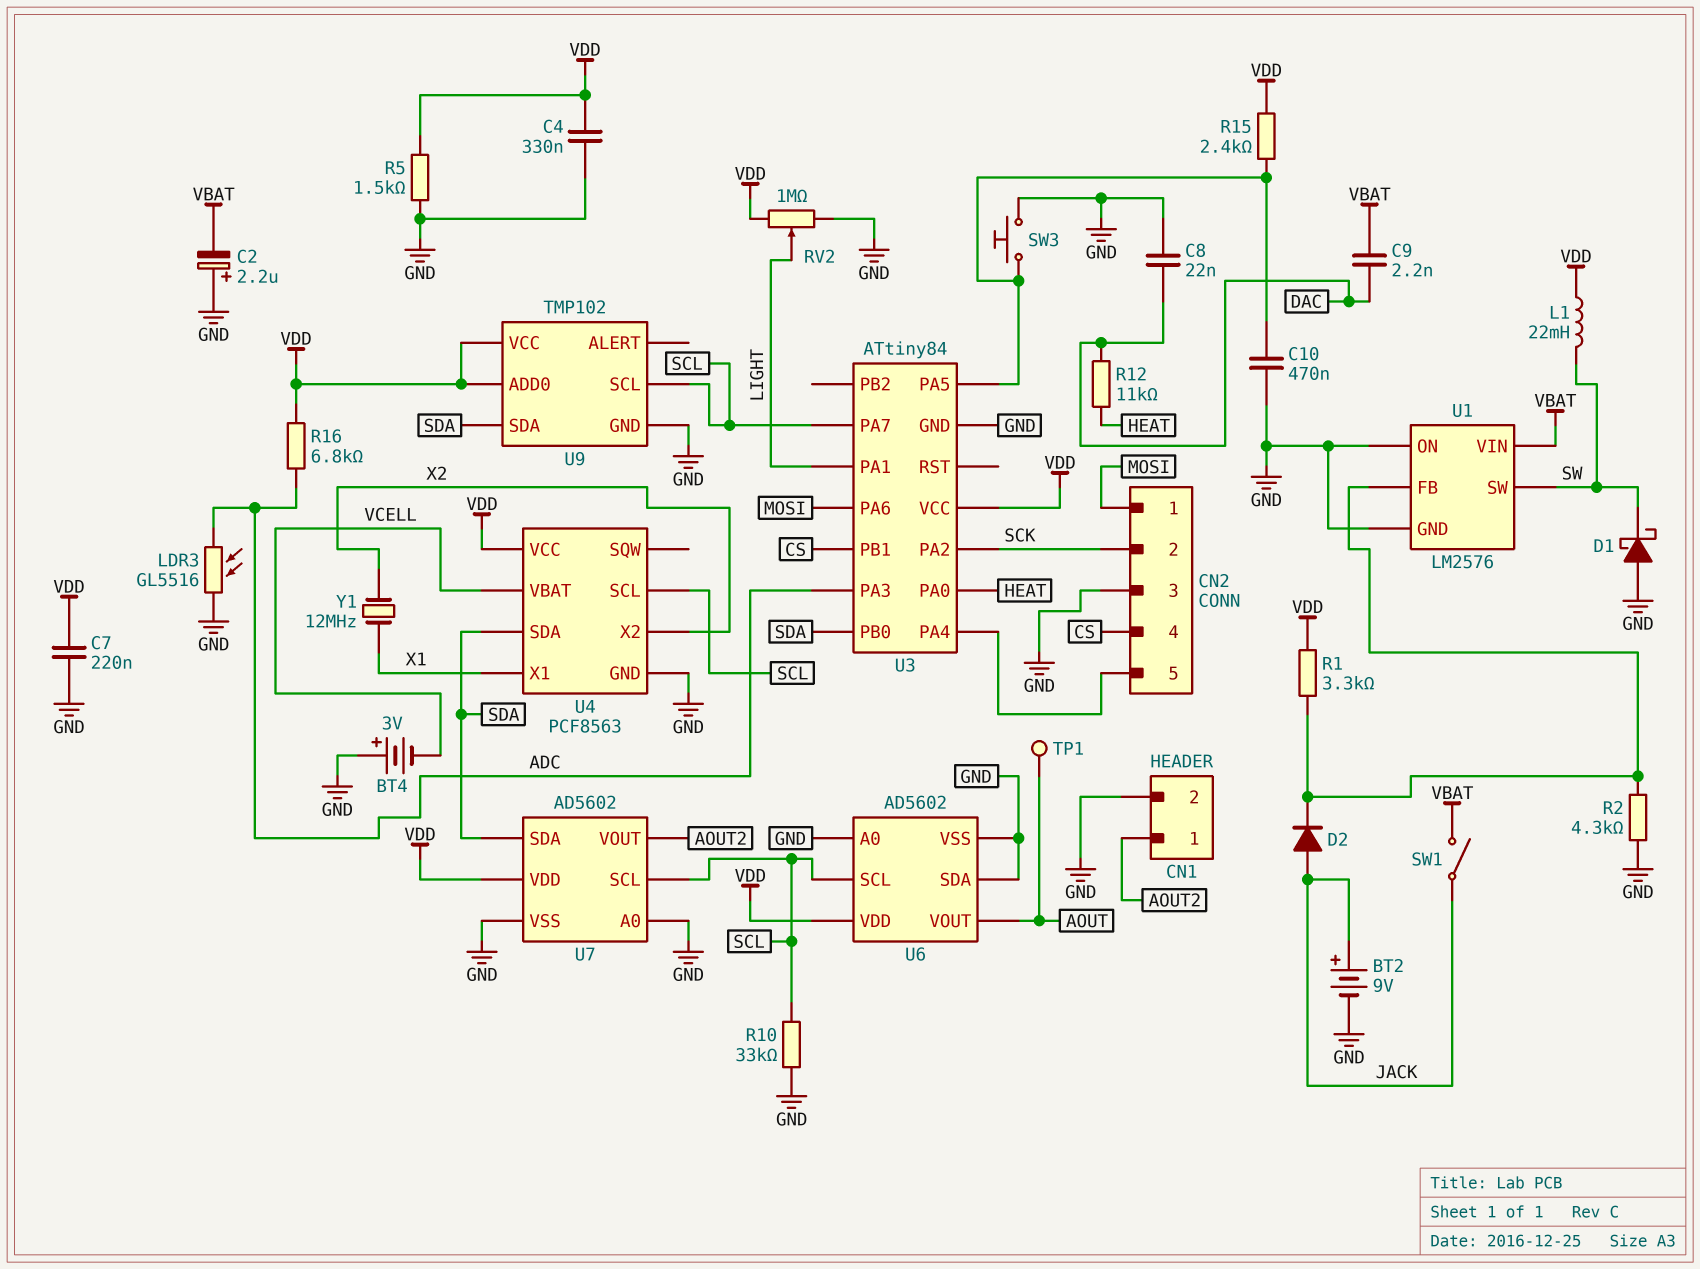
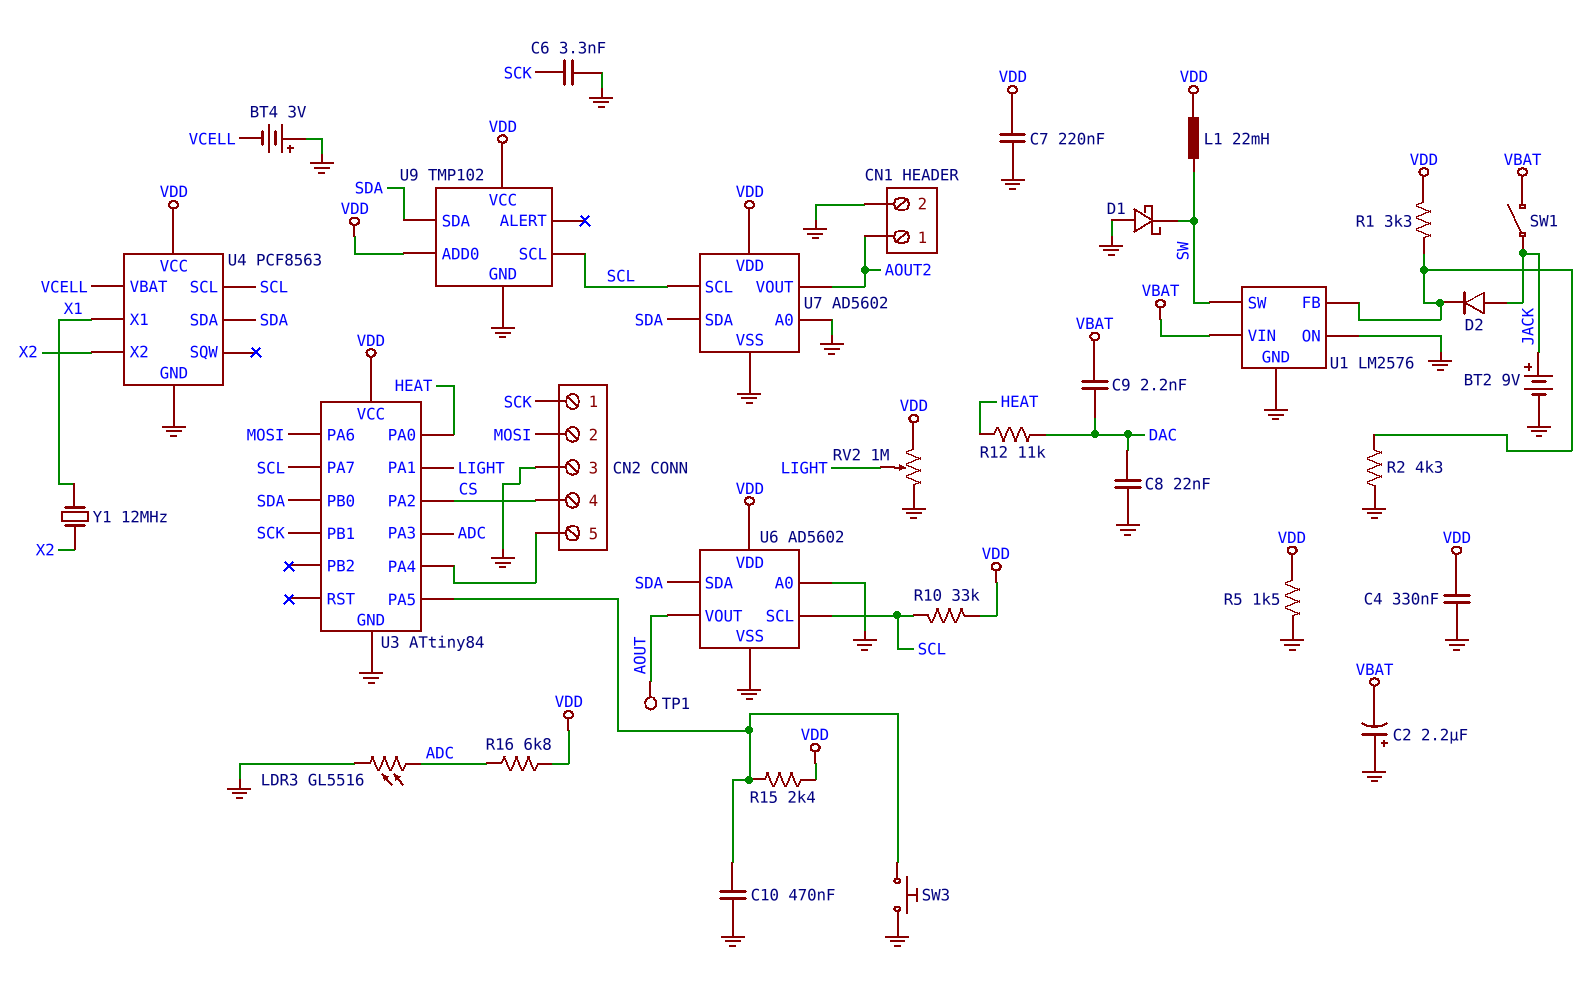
C6: none -> 3.3nF (GND, SCK)
CN2 pin 1: MOSI -> SCK
CN2 pin 2: SCK -> MOSI
R10: 33k (GND, SCL) -> 33k (SCL, VDD)
U3 pin PA2: SCK -> CS
U3 pin PB1: CS -> SCK
U6 pin SDA: GND -> SDA

